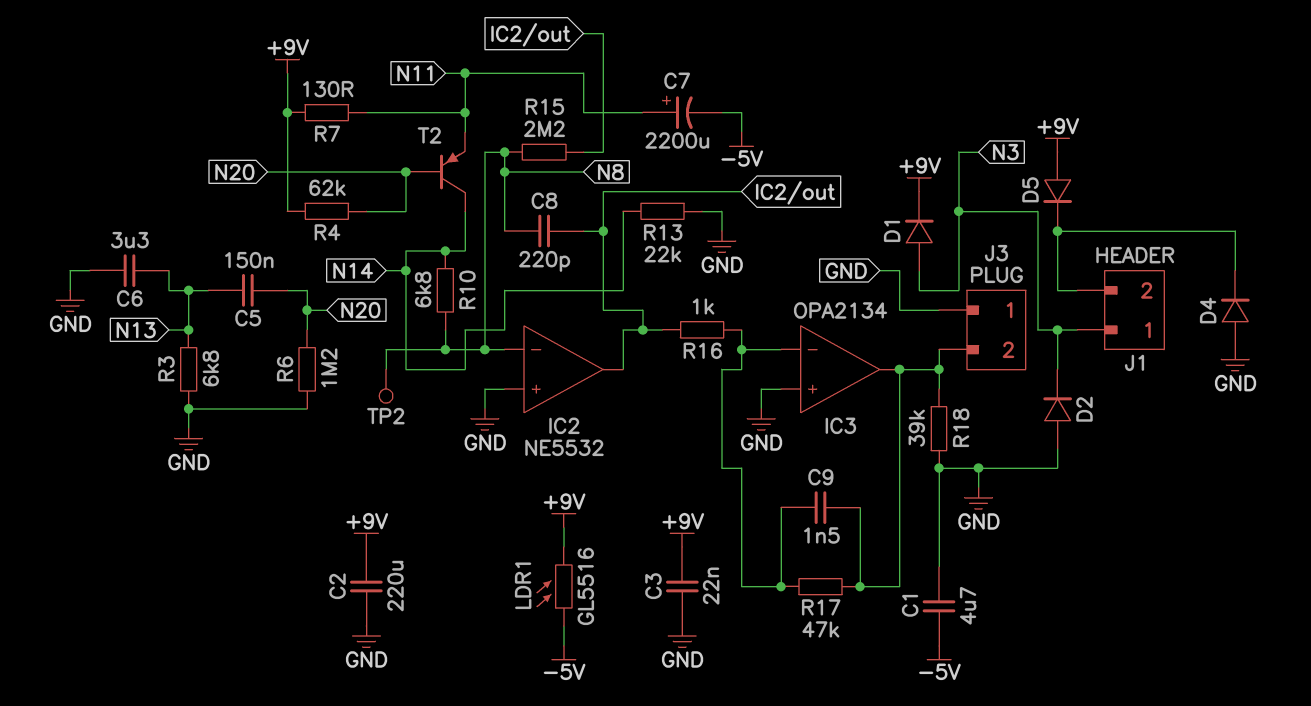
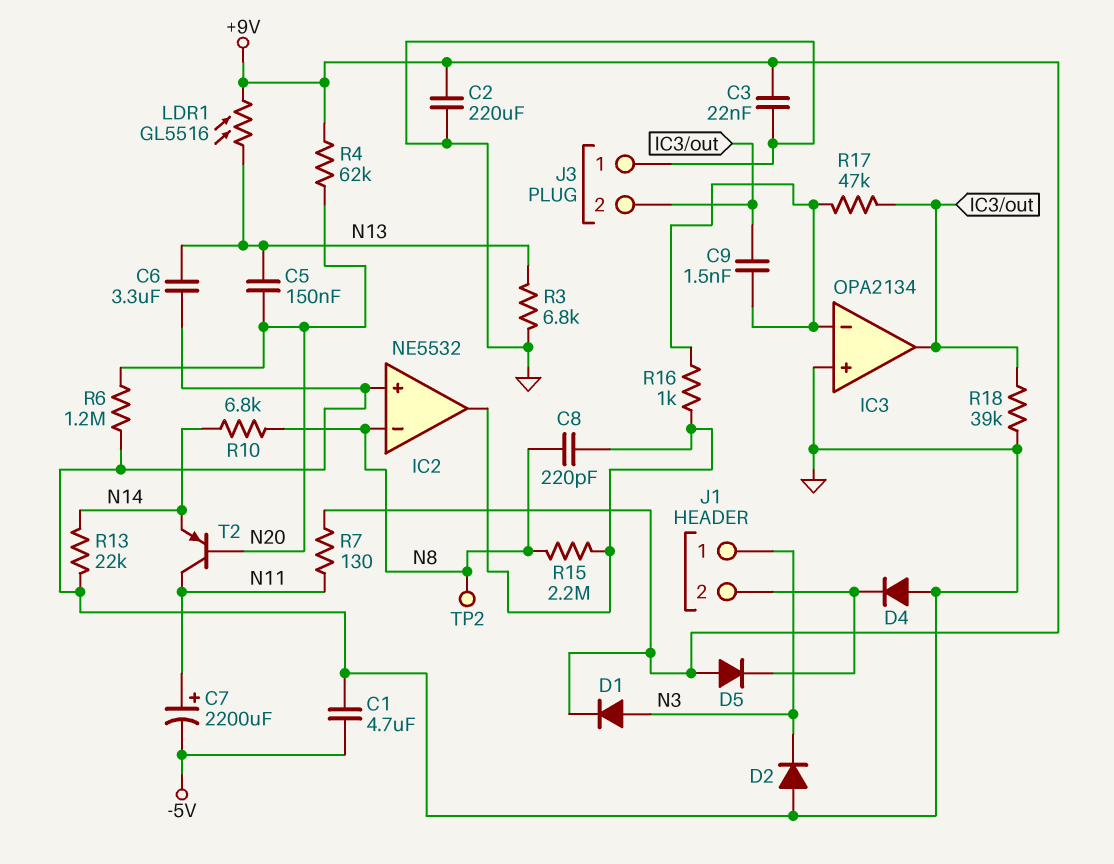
LDR1: GL5516 (+9V, -5V) -> GL5516 (+9V, N13)
T2: PNP (B N20, C N14, E N11) -> PNP (B N20, C N11, E N14)

